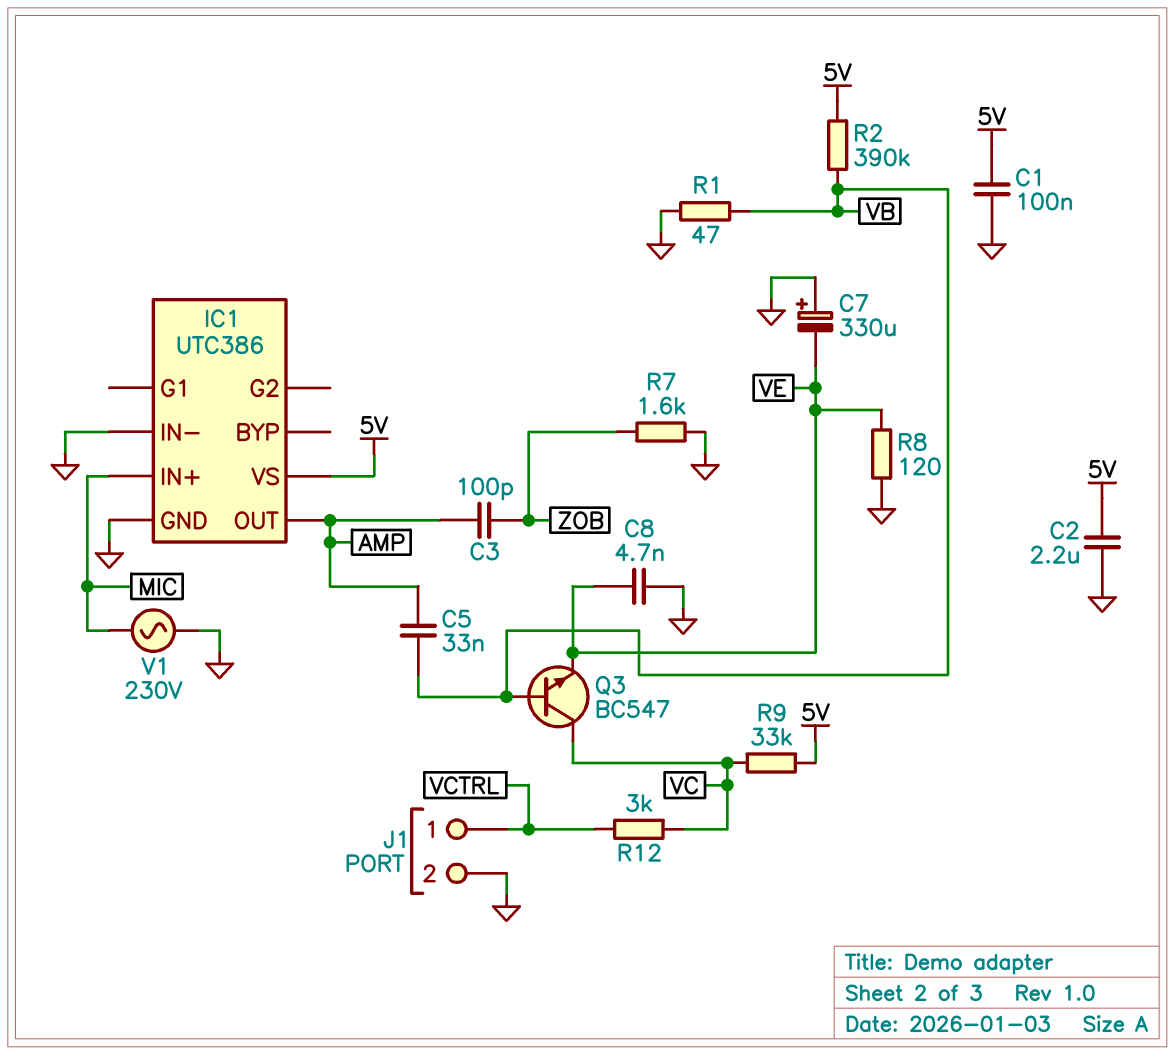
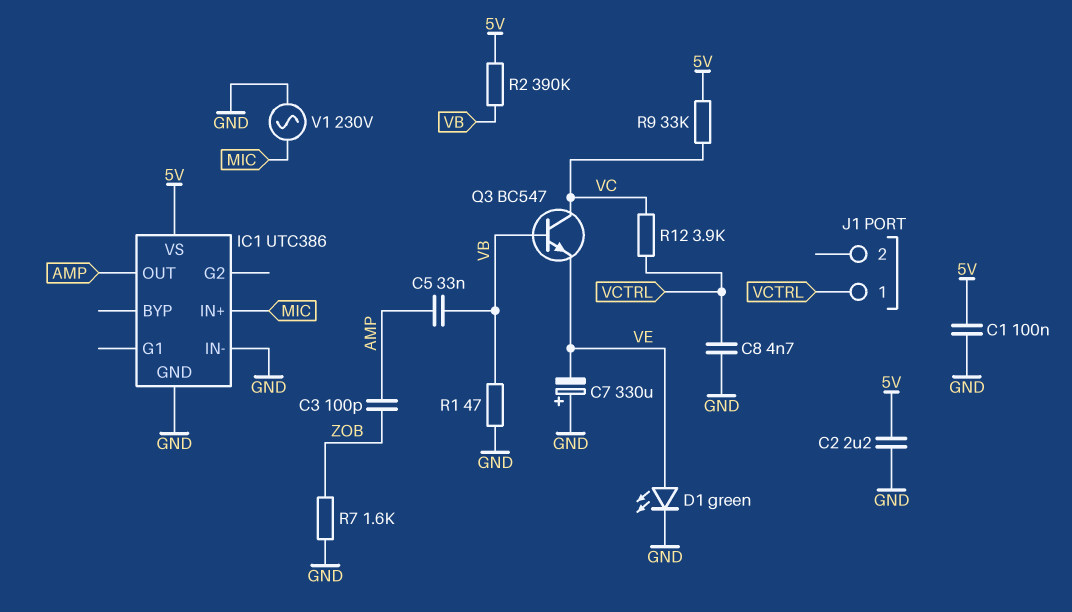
C8: 4.7nF (GND, VE) -> 4.7nF (GND, VCTRL)
D1: none -> LED green (A VE, K GND)
J1 pin 2: GND -> none
R8: 120 (GND, VE) -> none
R12: 3k (VC, VCTRL) -> 3.9k (VC, VCTRL)

